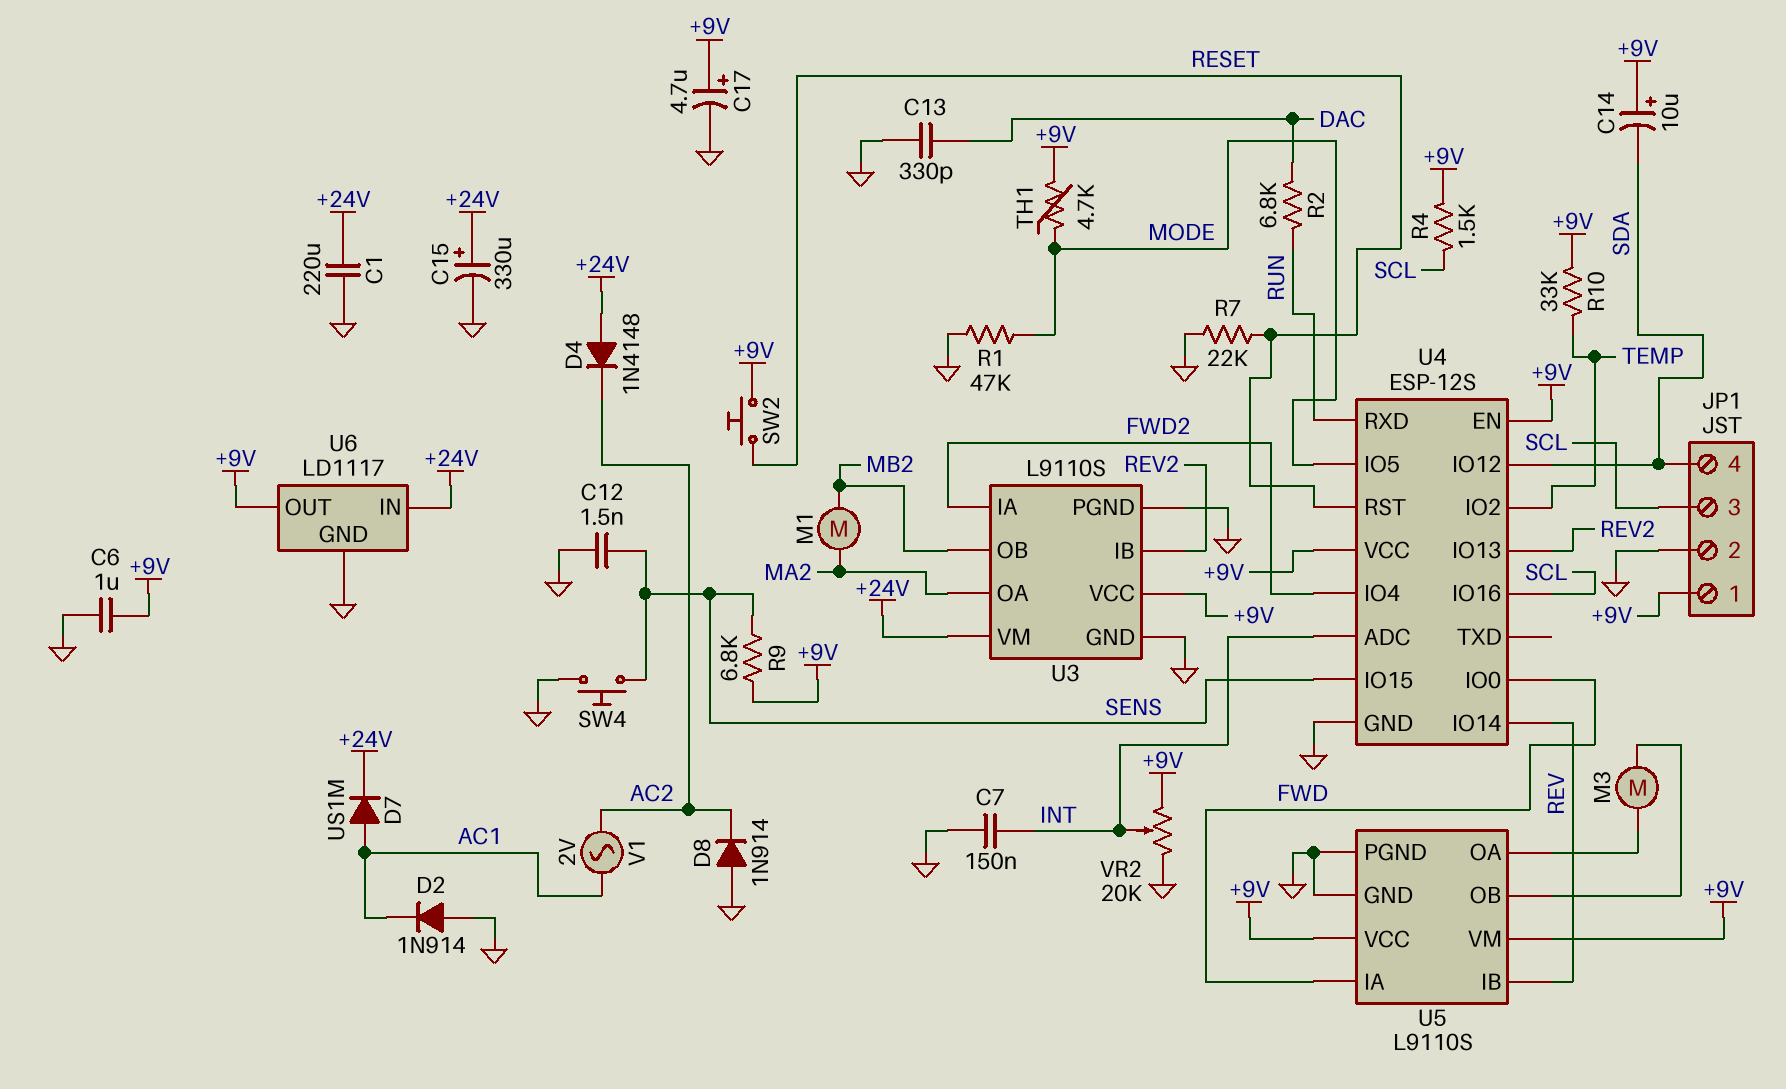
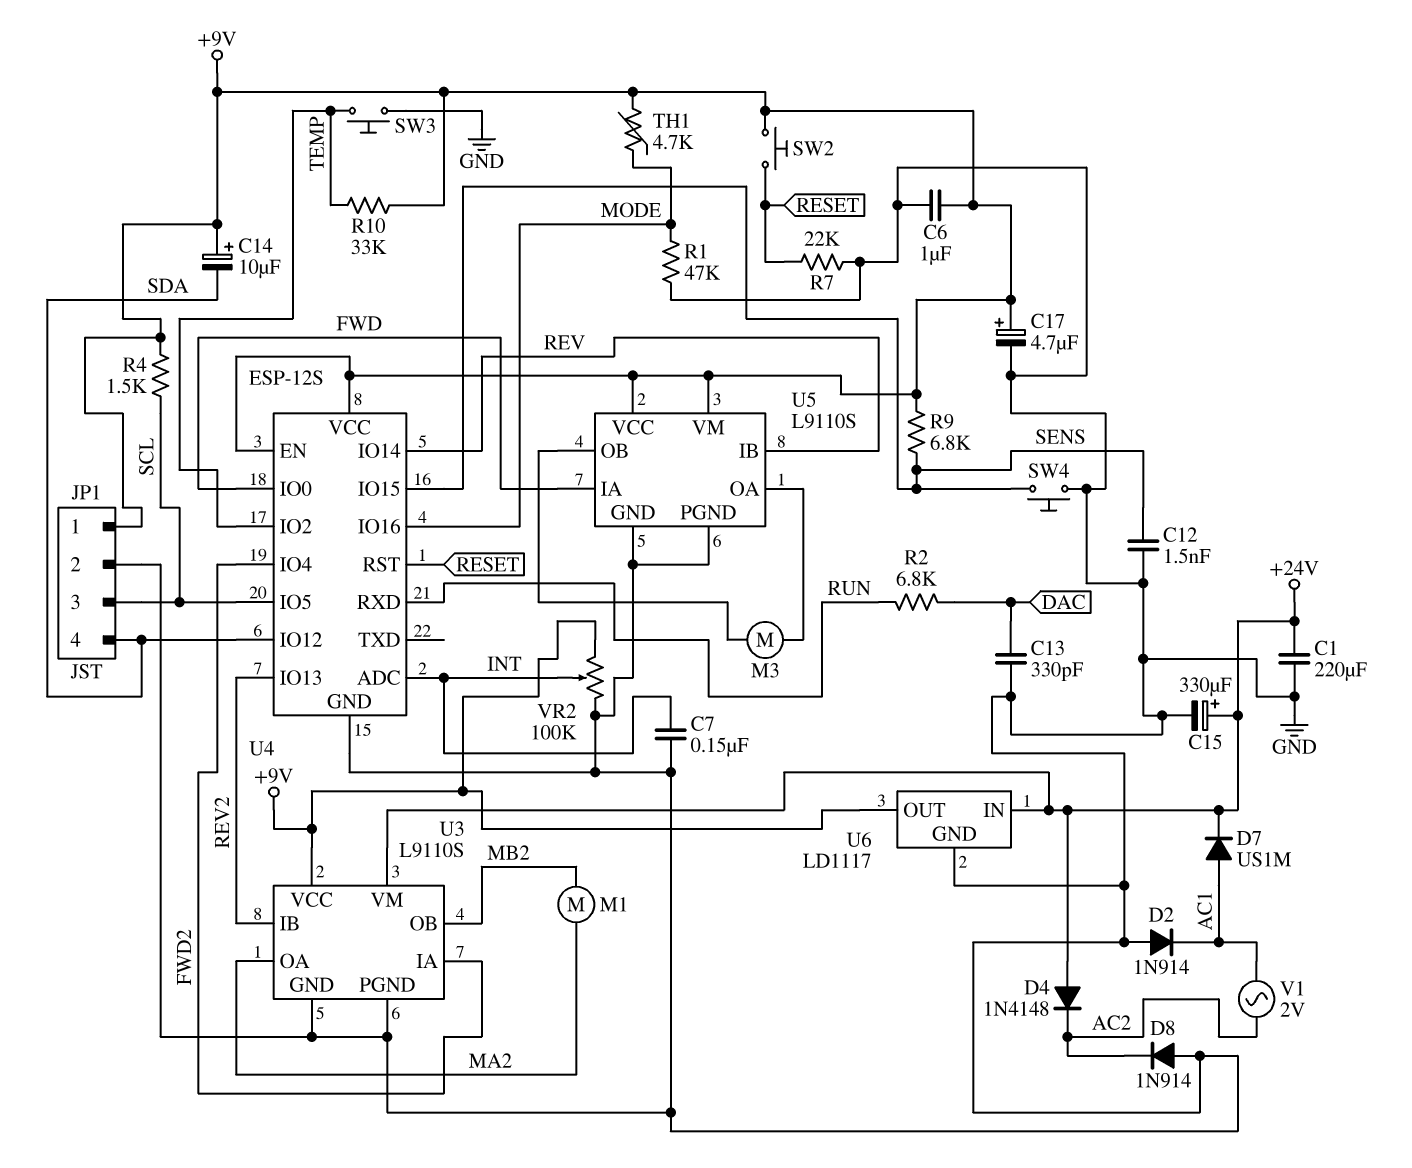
SW3: none -> button (GND, TEMP)
U4 pin IO5: MODE -> SCL
U4 pin IO16: SCL -> MODE
VR2: 20k (+9V, GND, wiper INT) -> 100k (+9V, GND, wiper INT)

